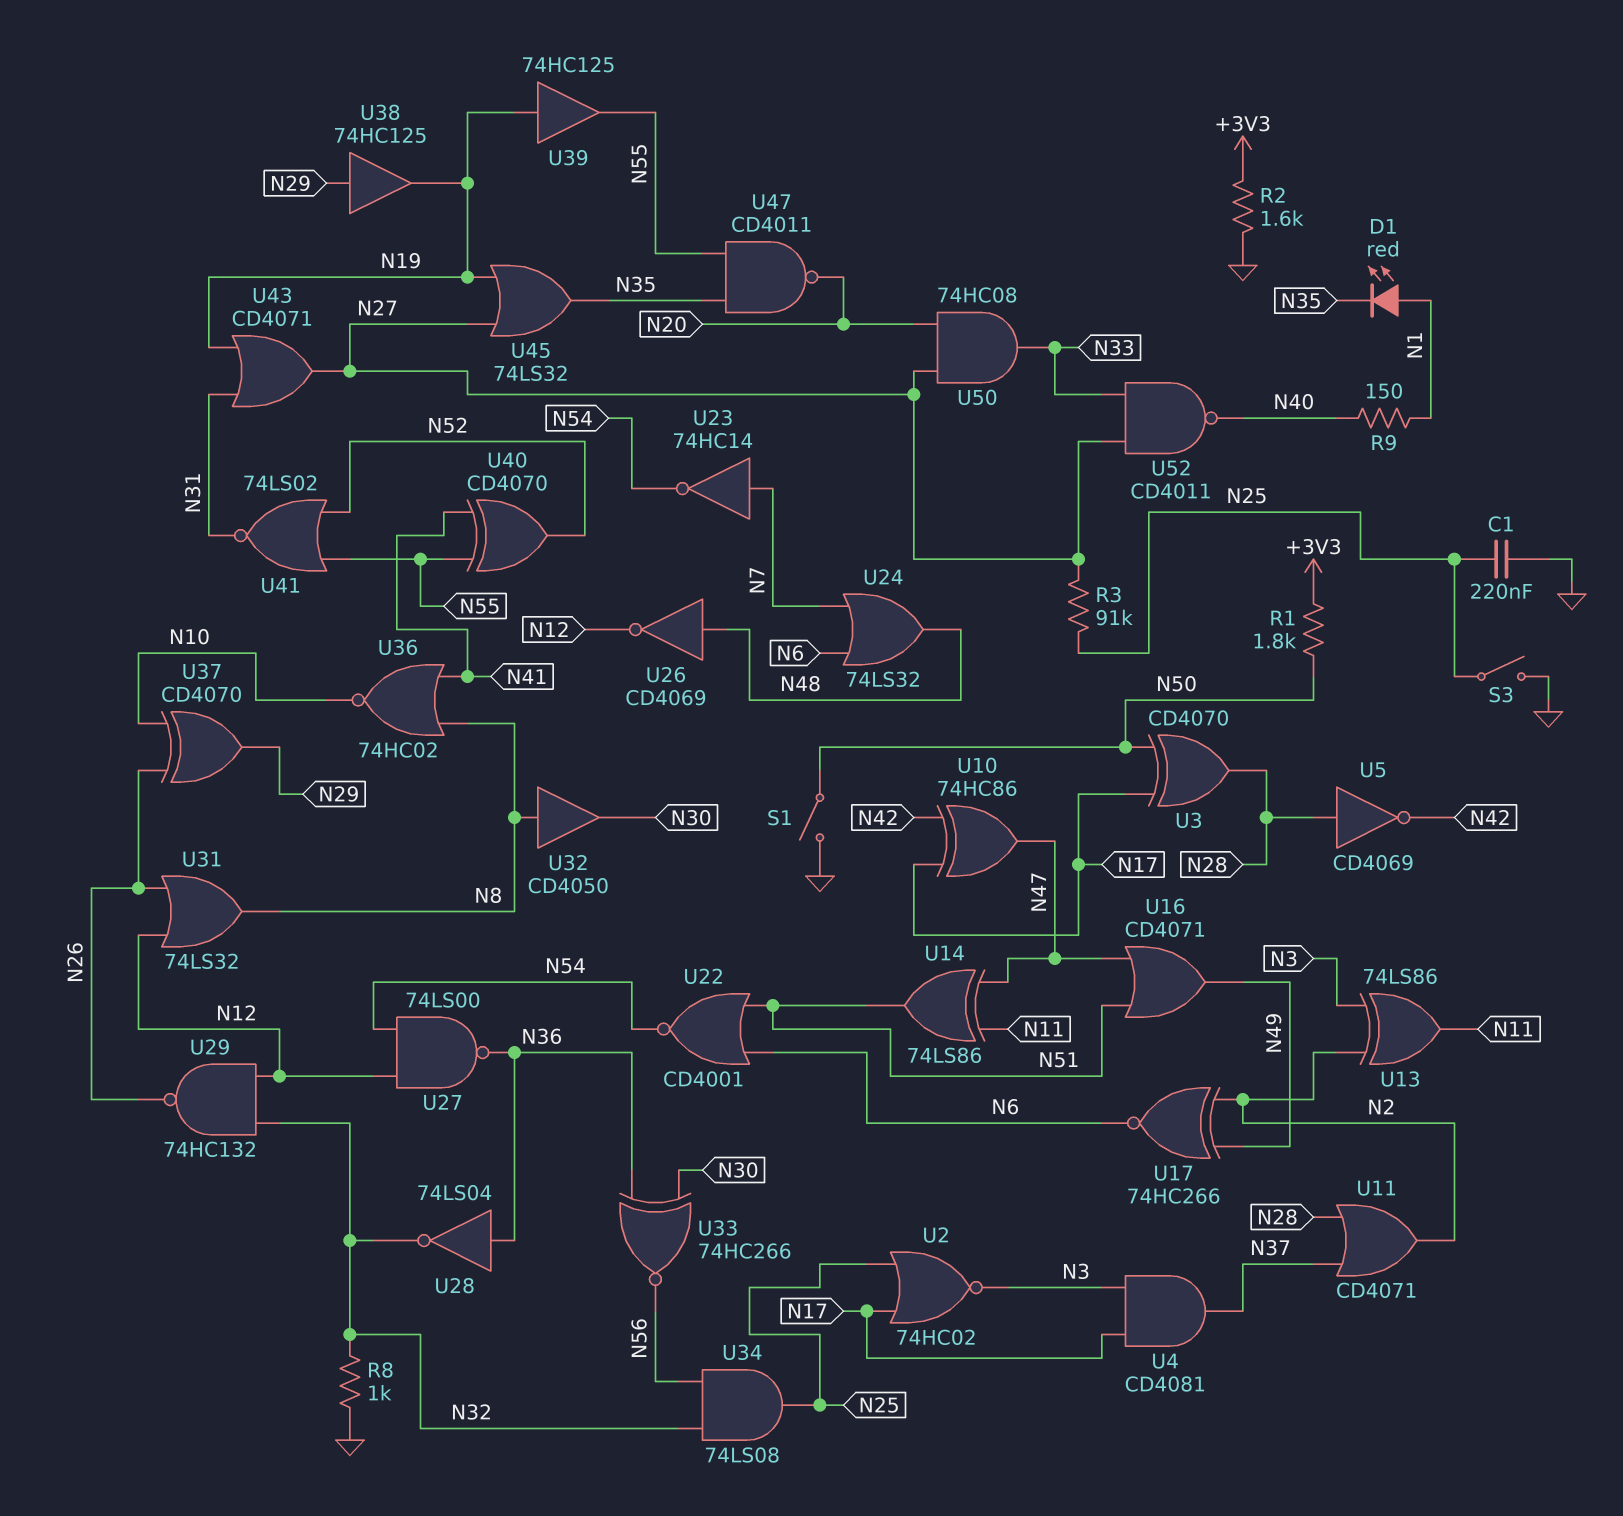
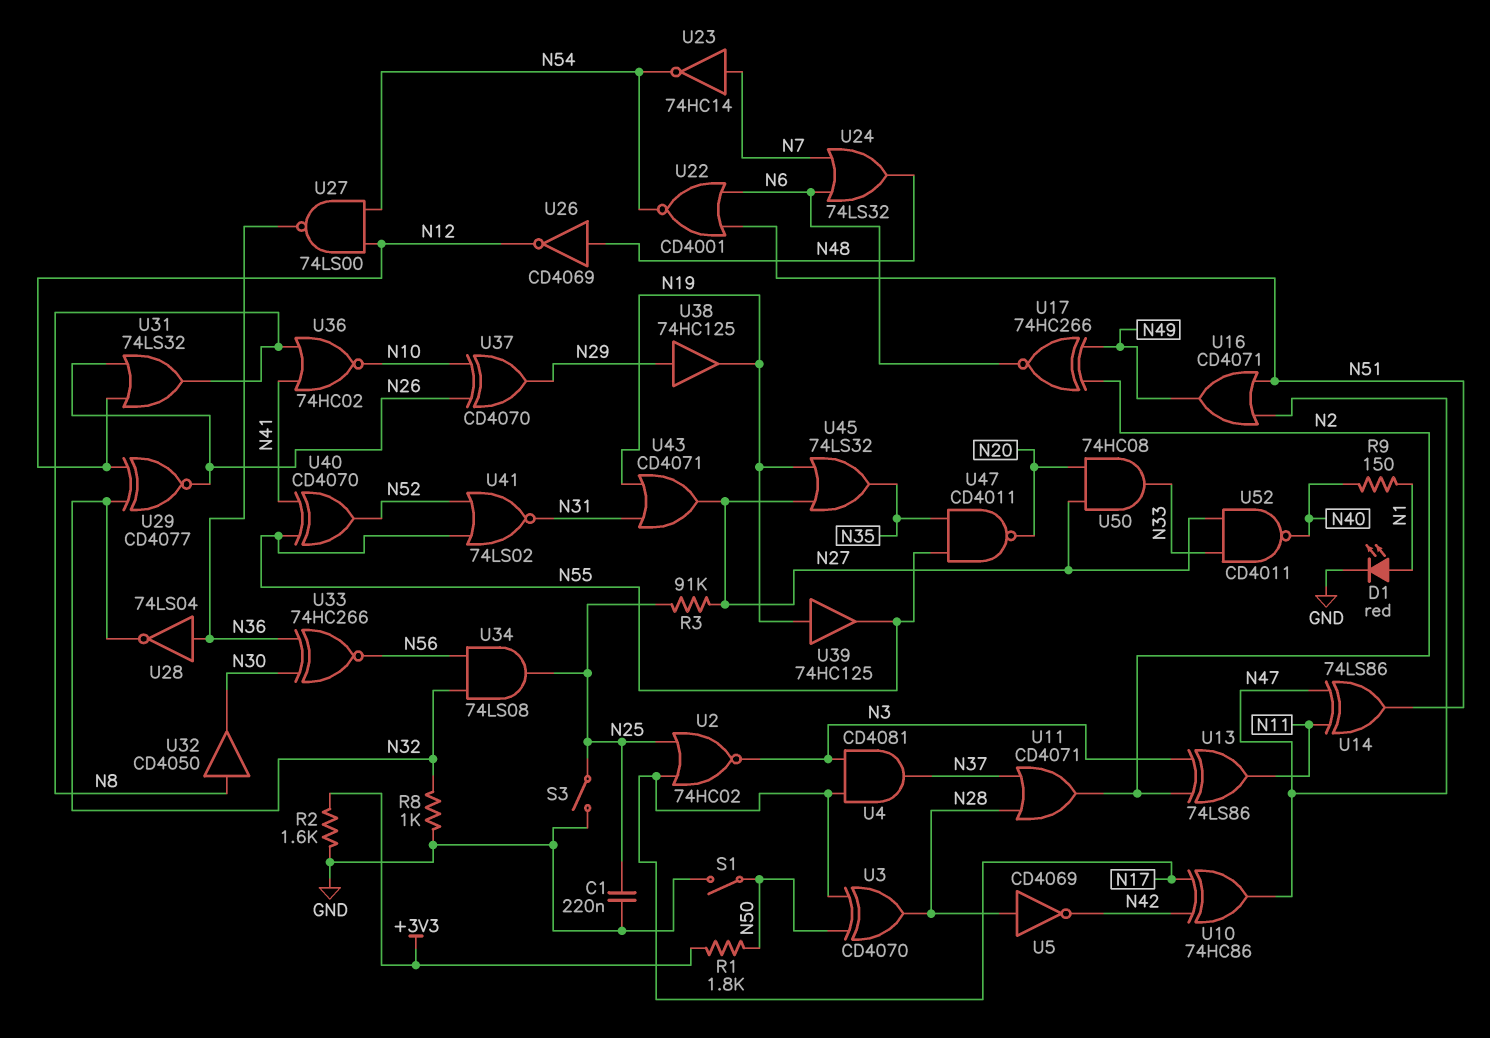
D1: LED red (A N1, K N35) -> LED red (A N1, K GND)
U29: NAND 74HC132 (in N12, in N32, out N26) -> XNOR CD4077 (in N12, in N32, out N26)

